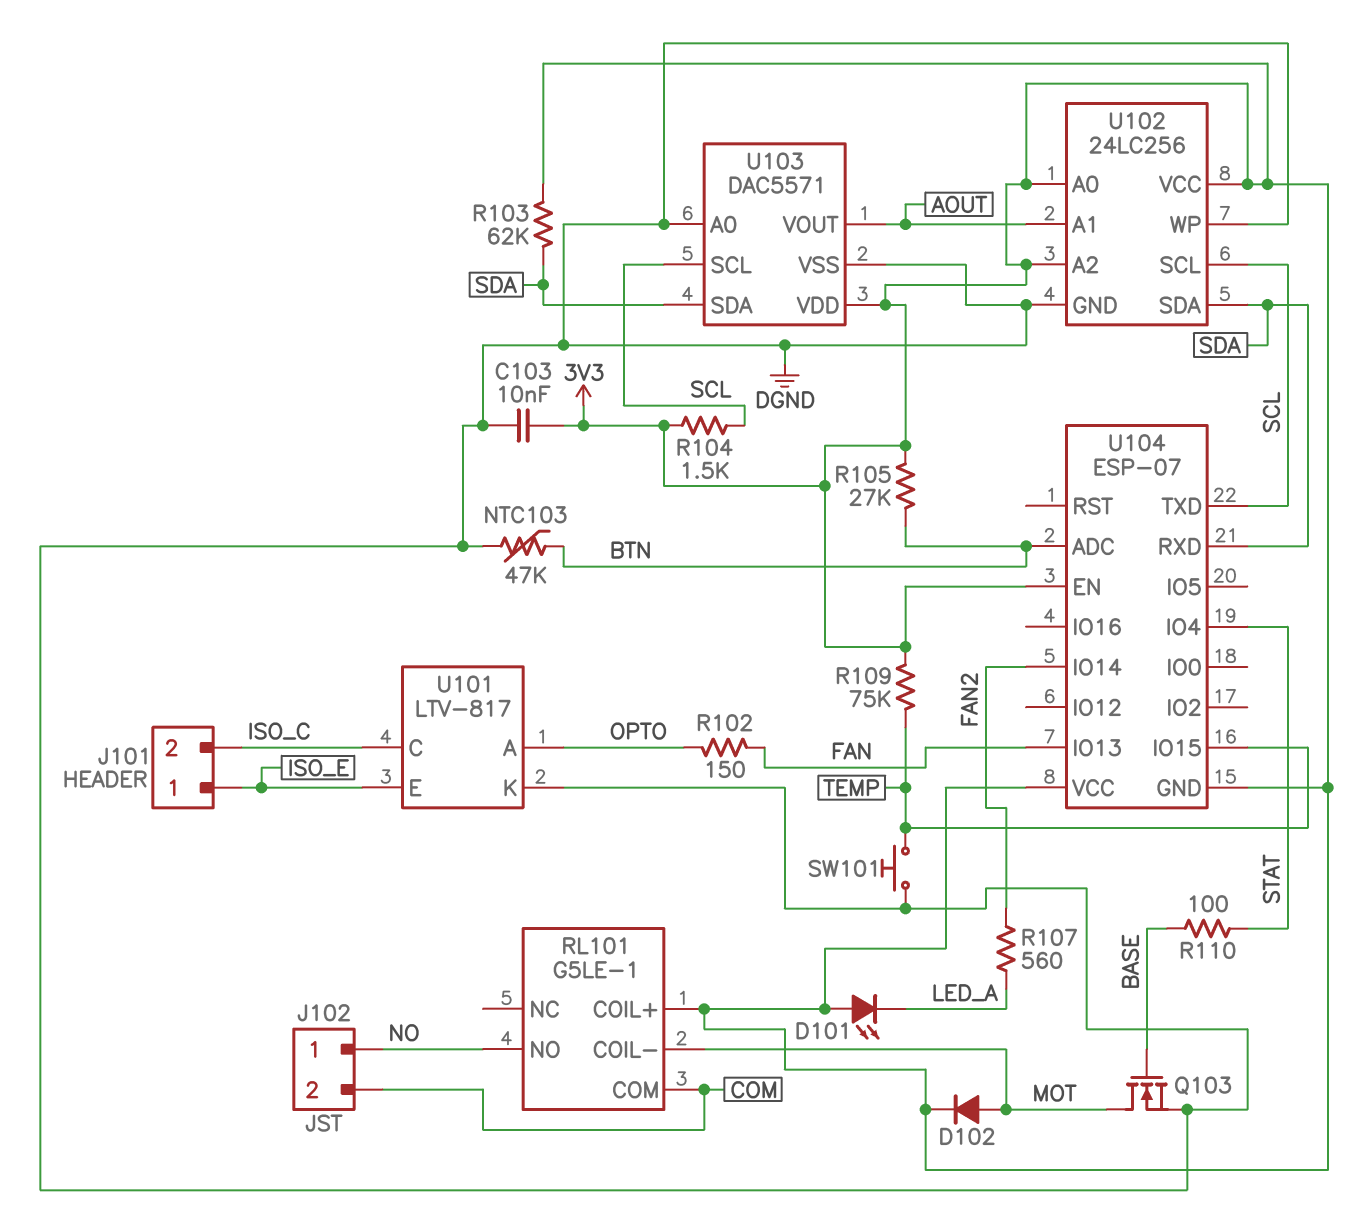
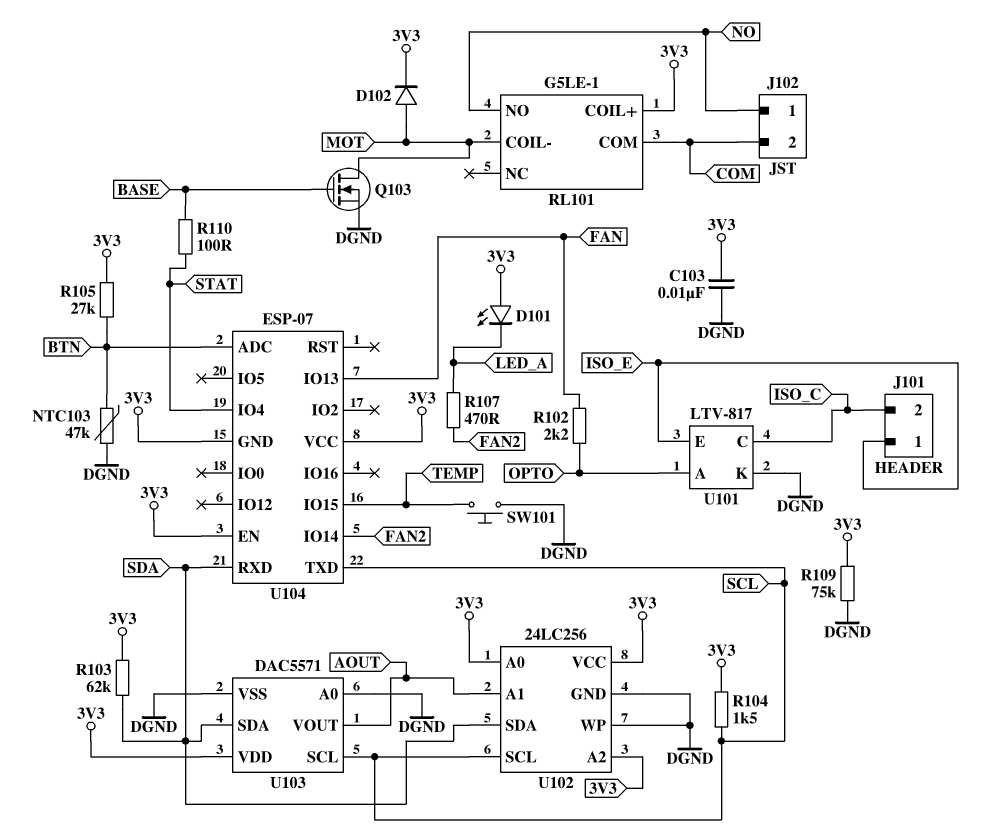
R102: 150 (FAN, OPTO) -> 2.2k (FAN, OPTO)
R107: 560 (FAN2, LED_A) -> 470 (FAN2, LED_A)
R109: 75k (3V3, TEMP) -> 75k (3V3, DGND)

